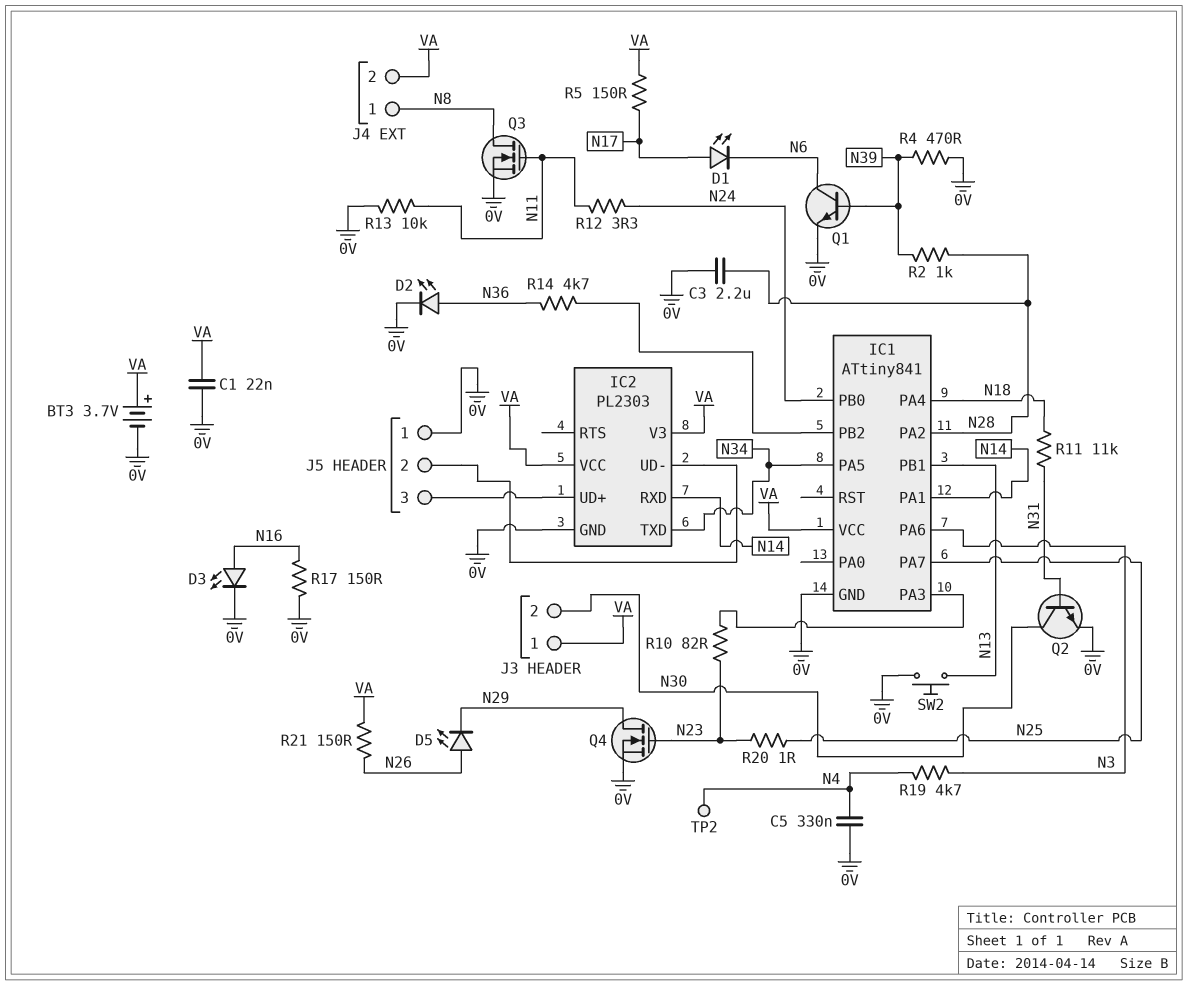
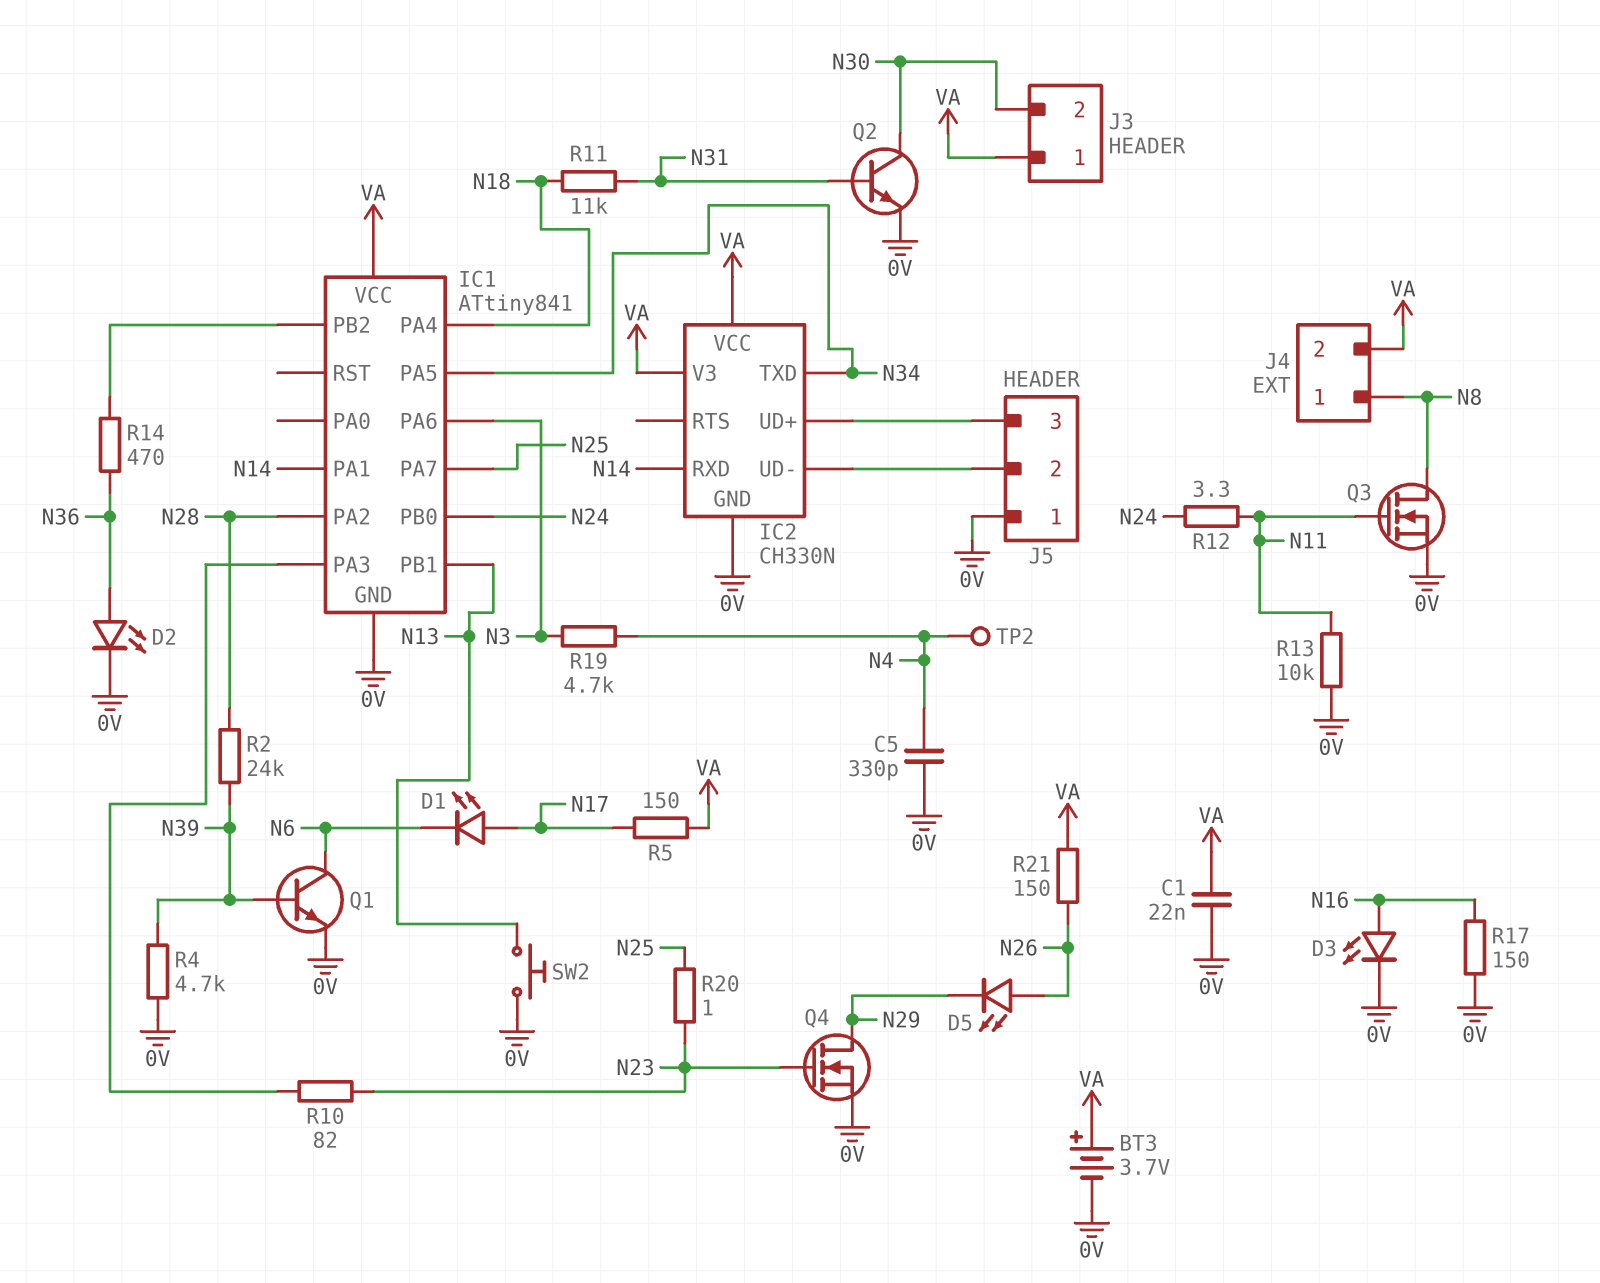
C3: 2.2uF (0V, N28) -> none
C5: 330nF (0V, N4) -> 330pF (0V, N4)
IC2: PL2303 -> CH330N
R2: 1k (N28, N39) -> 24k (N28, N39)
R4: 470 (0V, N39) -> 4.7k (0V, N39)
R14: 4.7k (IC1/PB2, N36) -> 470 (IC1/PB2, N36)

